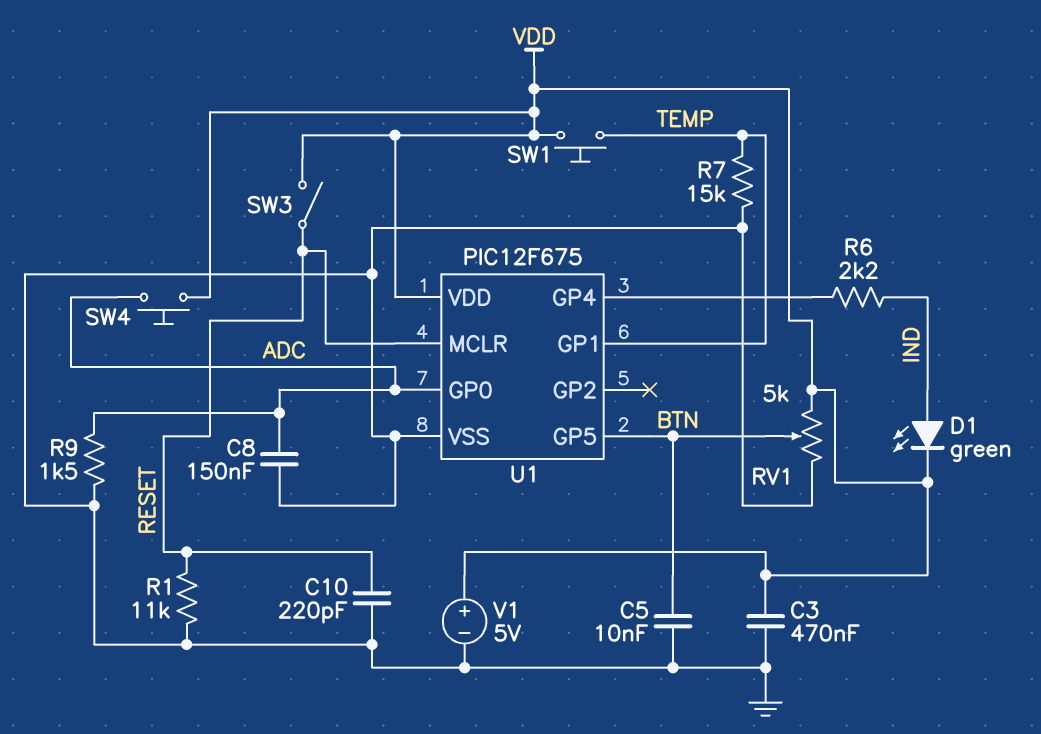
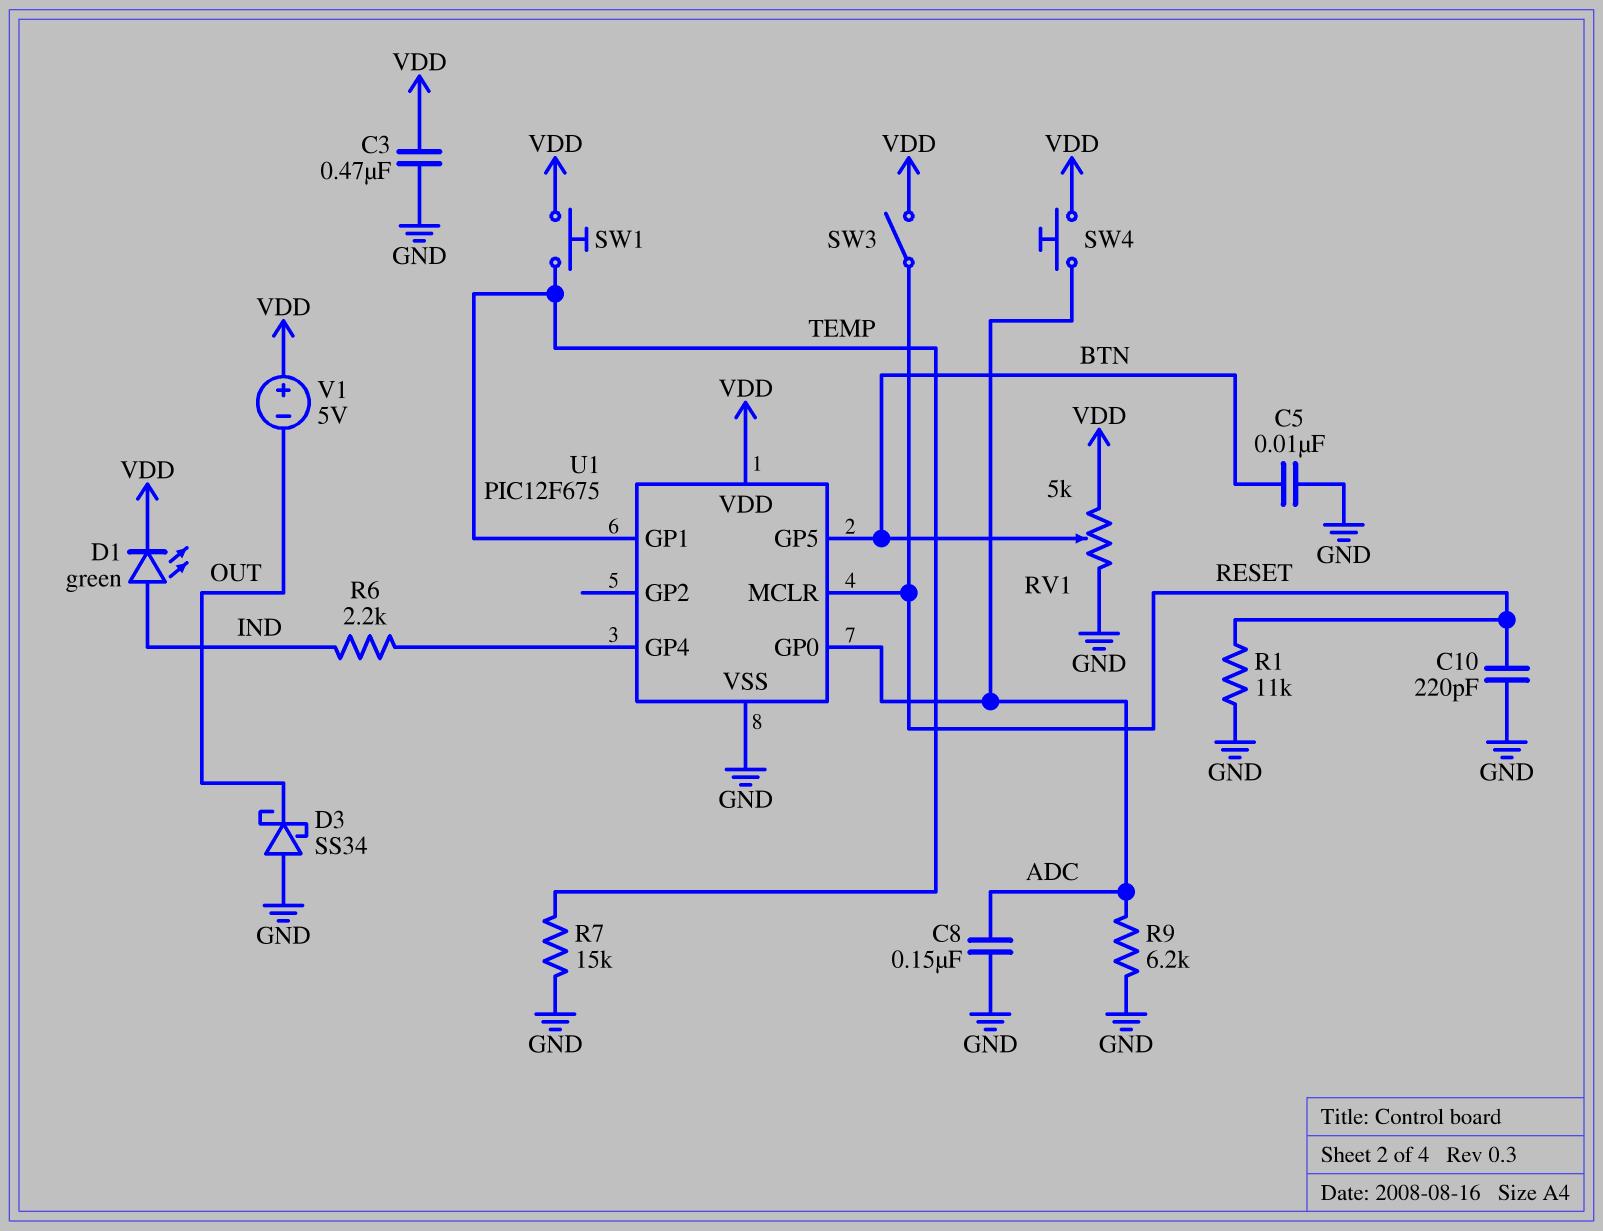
D3: none -> schottky SS34 (A GND, K OUT)
R9: 1.5k (ADC, GND) -> 6.2k (ADC, GND)
V1: 5V (plus VDD, minus GND) -> 5V (plus VDD, minus OUT)

